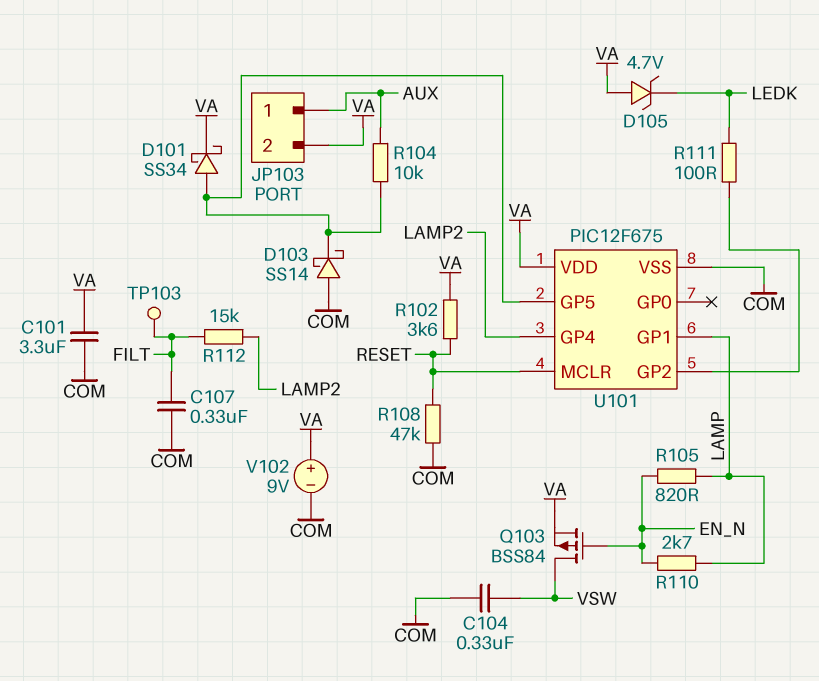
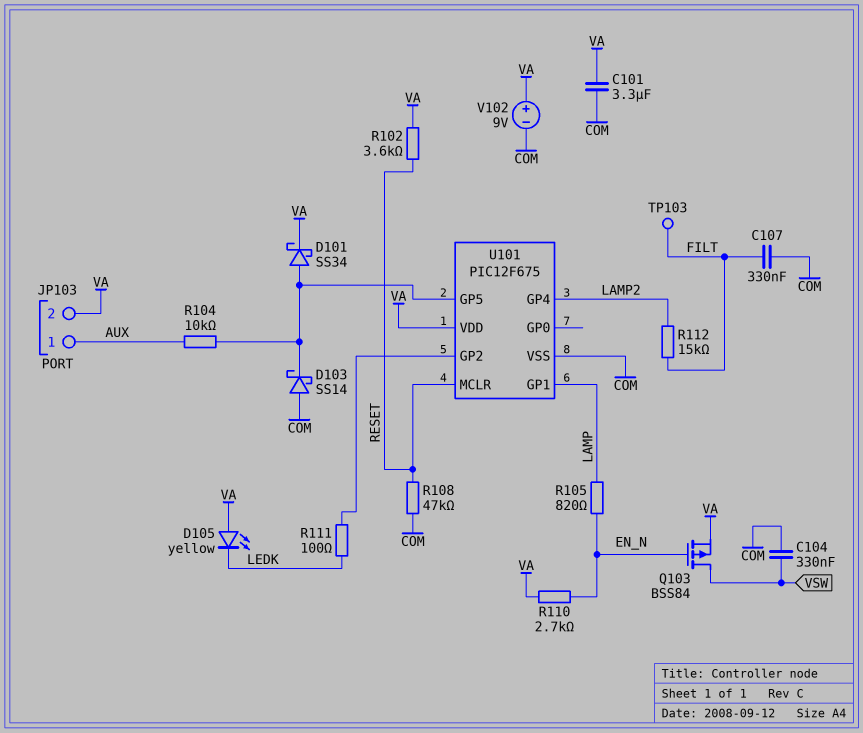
D105: zener 4.7V (A VA, K LEDK) -> LED yellow (A VA, K LEDK)
R110: 2.7k (EN_N, LAMP) -> 2.7k (EN_N, VA)

